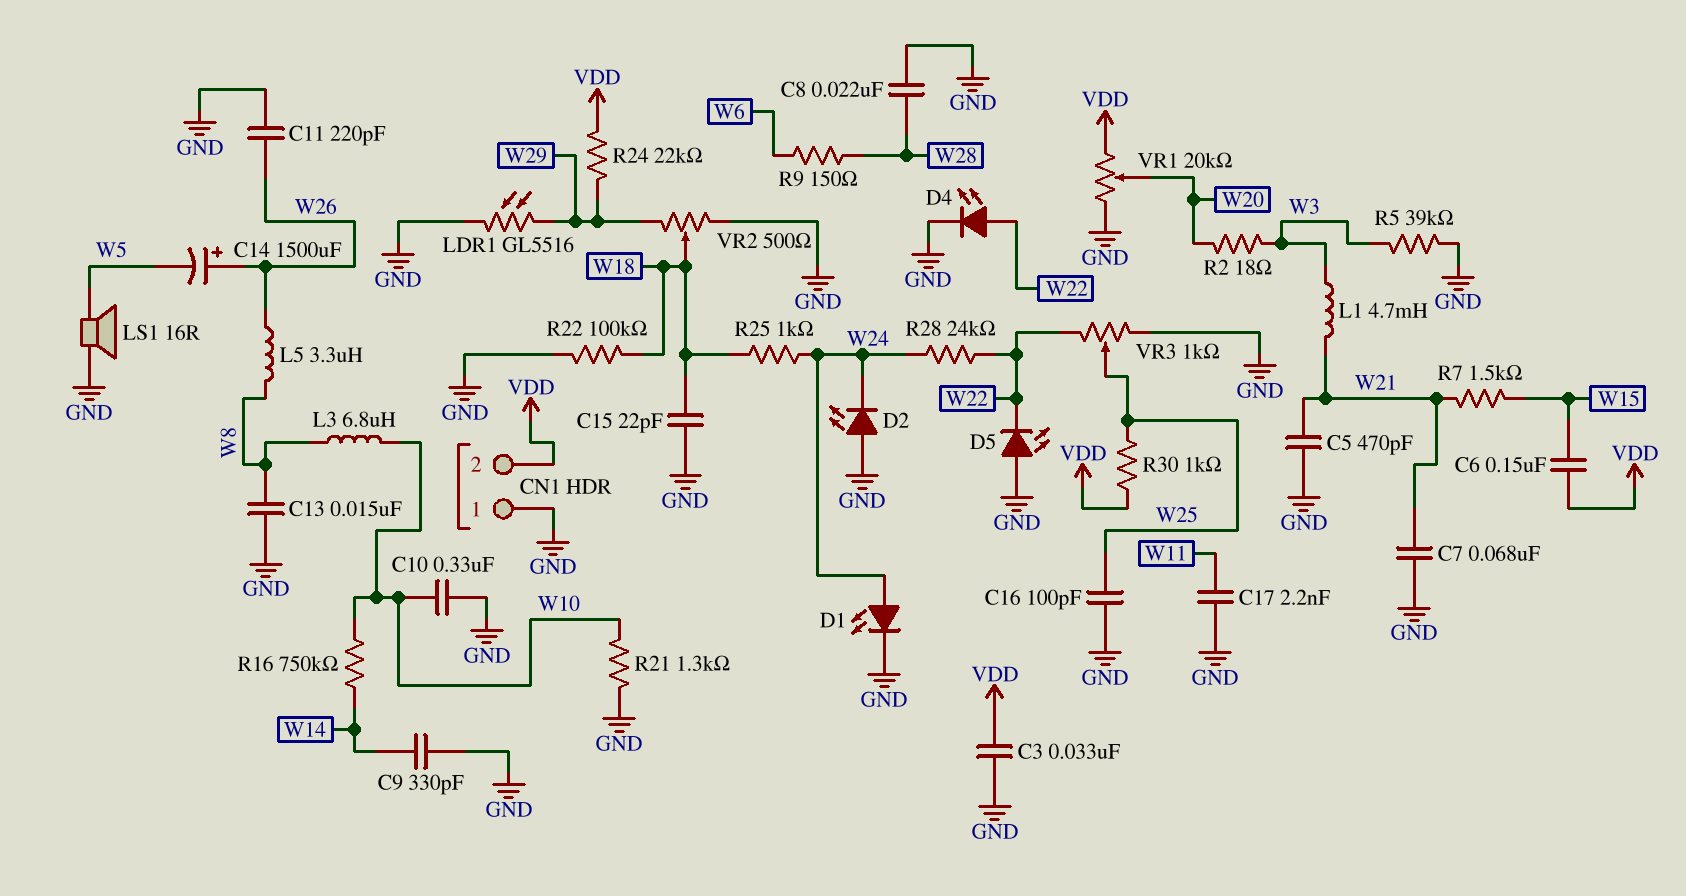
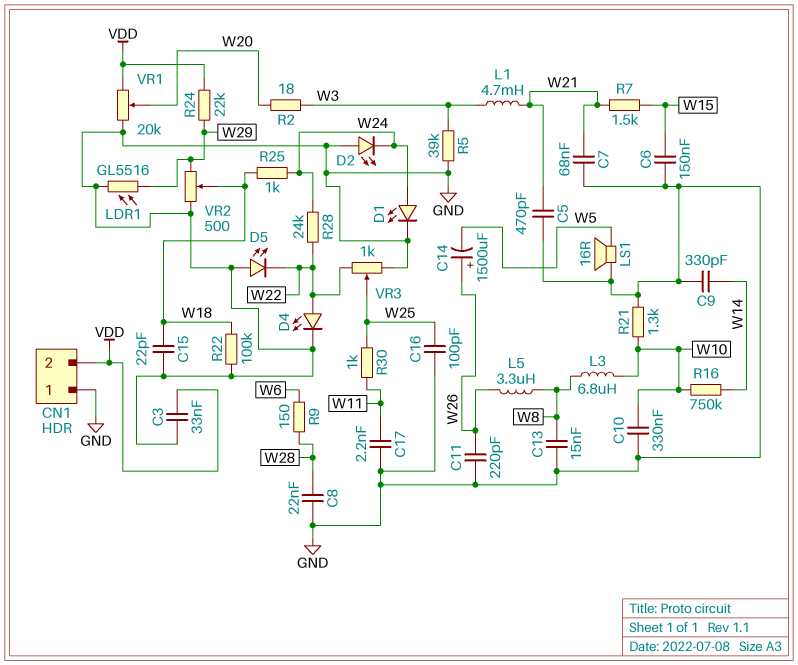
C6: 150nF (VDD, W15) -> 150nF (GND, W15)
R30: 1k (VDD, W25) -> 1k (W11, W25)

